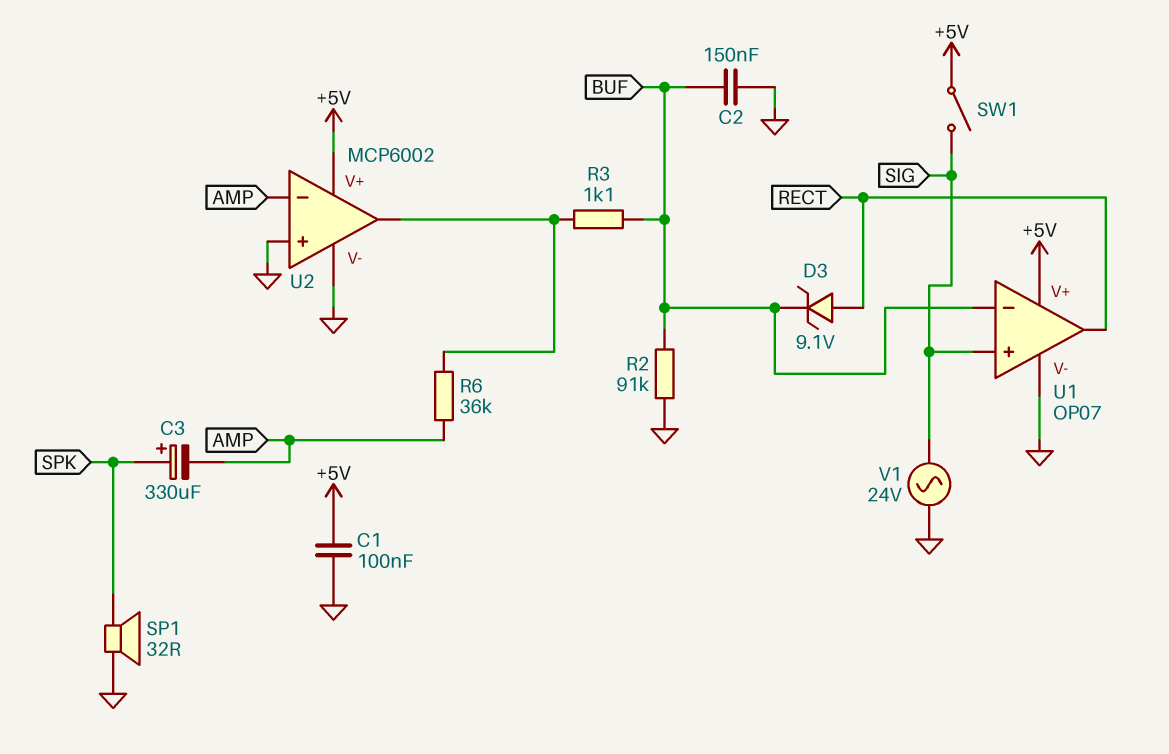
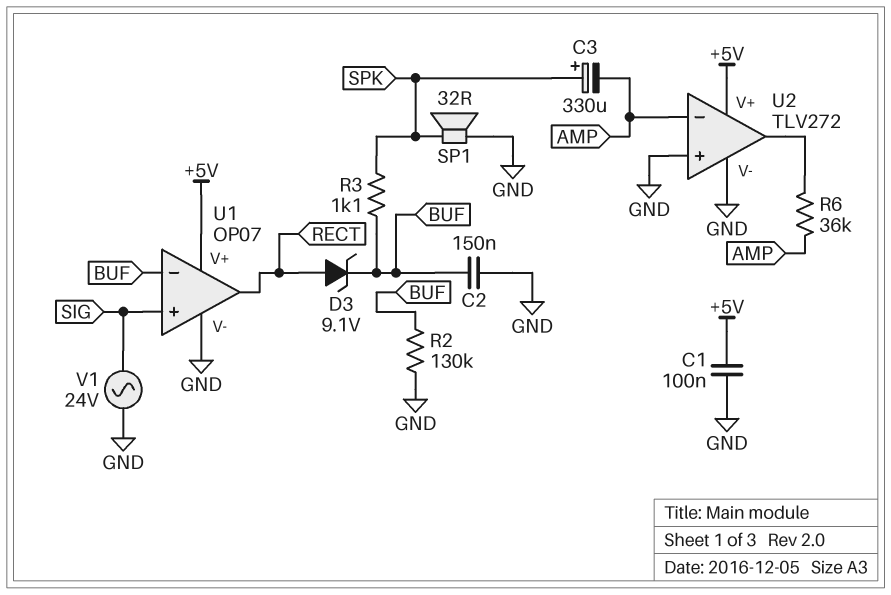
R2: 91k (BUF, GND) -> 130k (BUF, GND)
R3: 1.1k (BUF, U2/out) -> 1.1k (BUF, SPK)
SW1: switch (+5V, SIG) -> none
U2: MCP6002 -> TLV272

